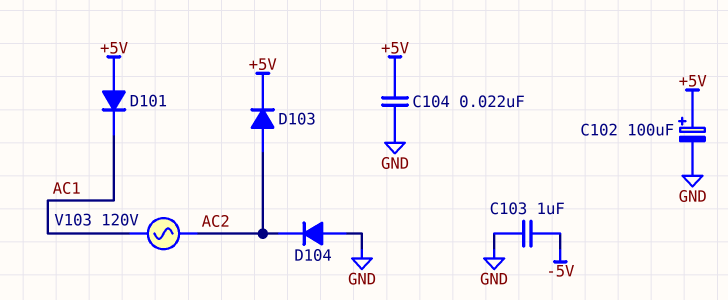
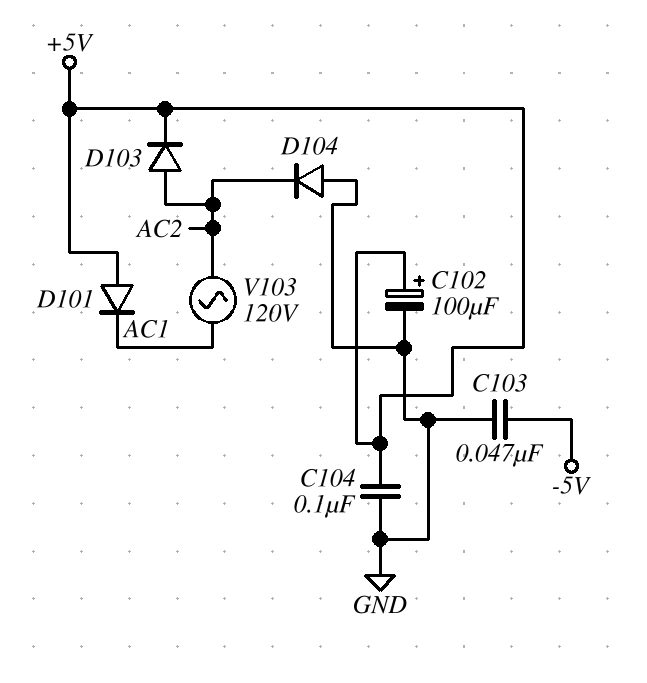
C103: 1uF (-5V, GND) -> 47nF (-5V, GND)
C104: 22nF (+5V, GND) -> 100nF (+5V, GND)

